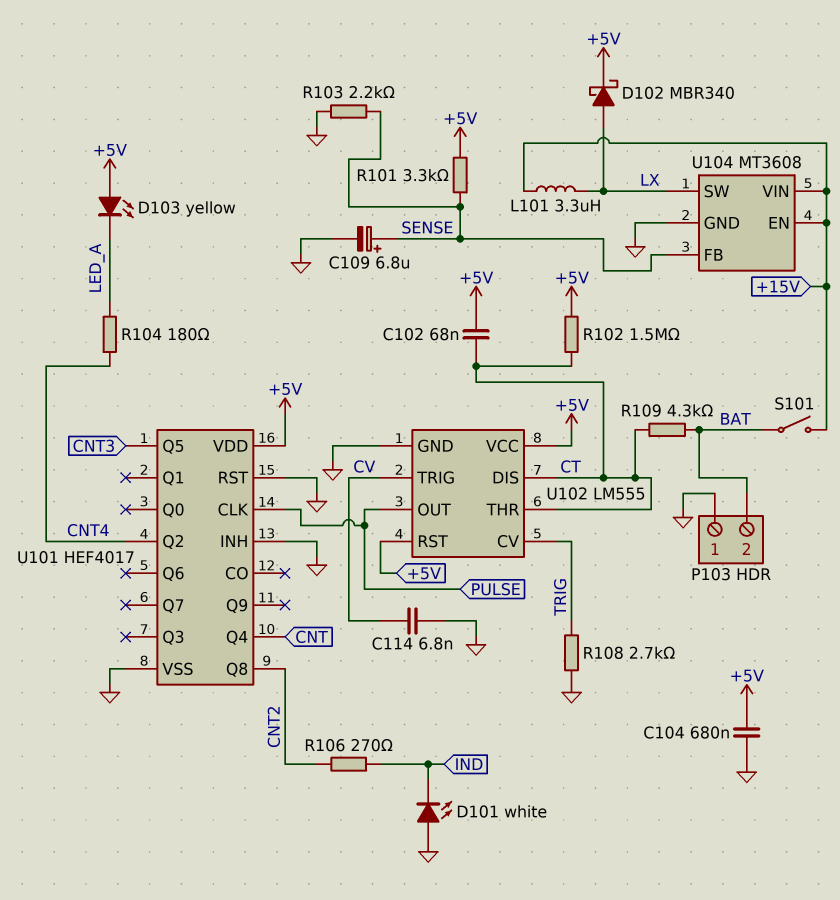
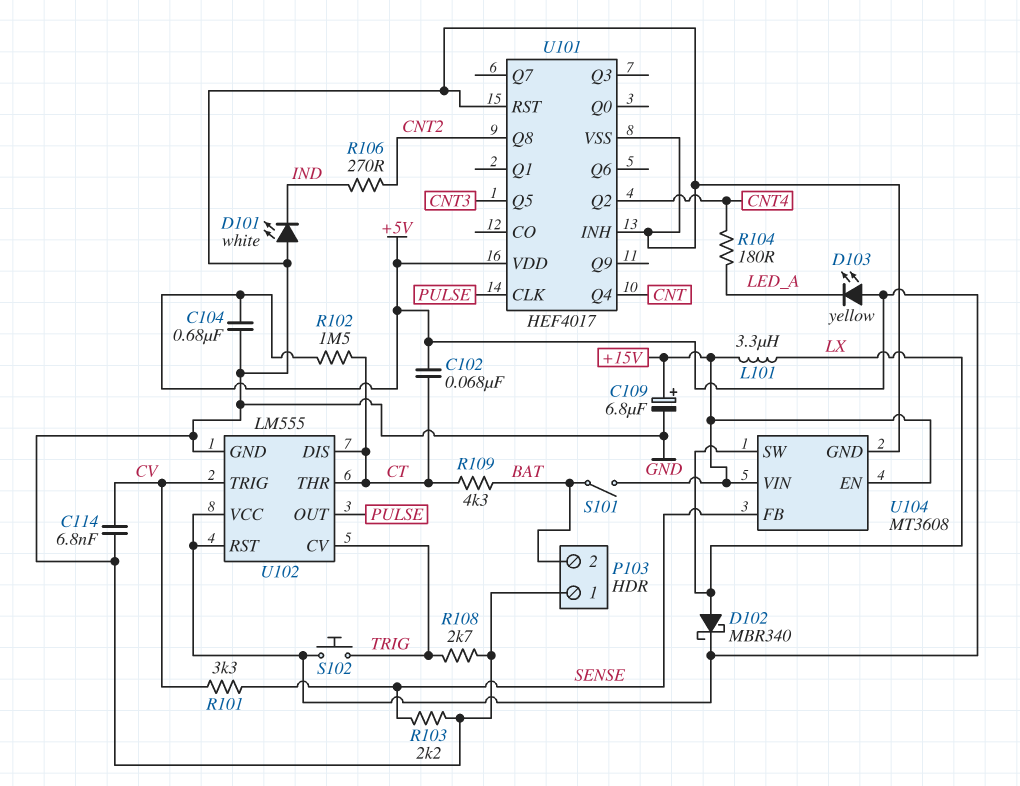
C109: 6.8uF (plus SENSE, minus GND) -> 6.8uF (plus +15V, minus GND)
R101: 3.3k (+5V, SENSE) -> 3.3k (CV, SENSE)
S102: none -> button (+5V, TRIG)

